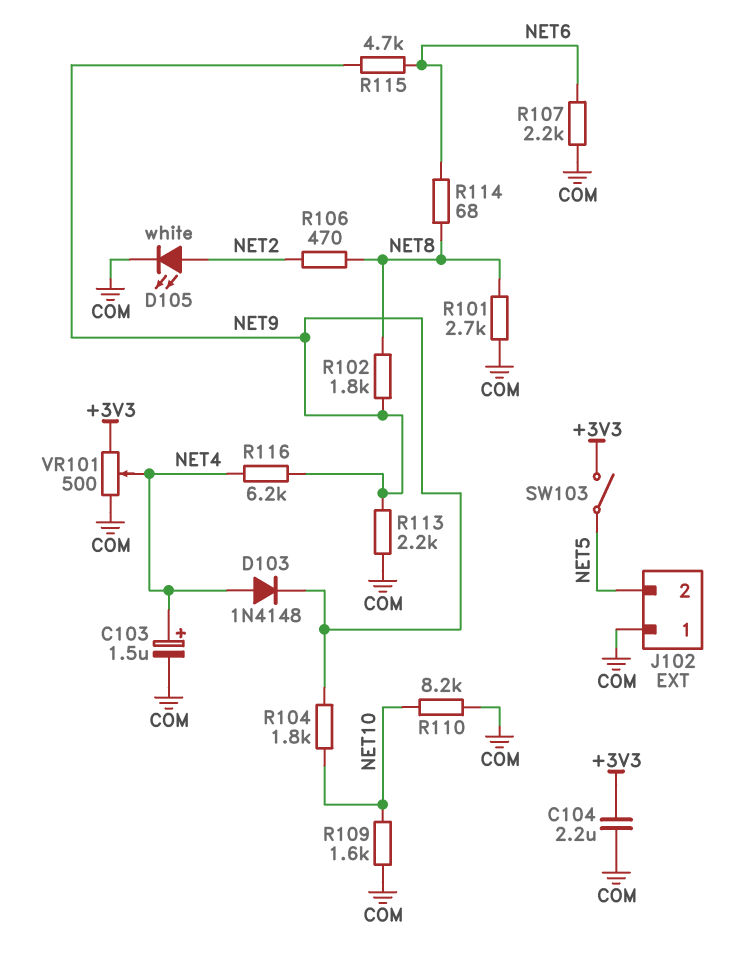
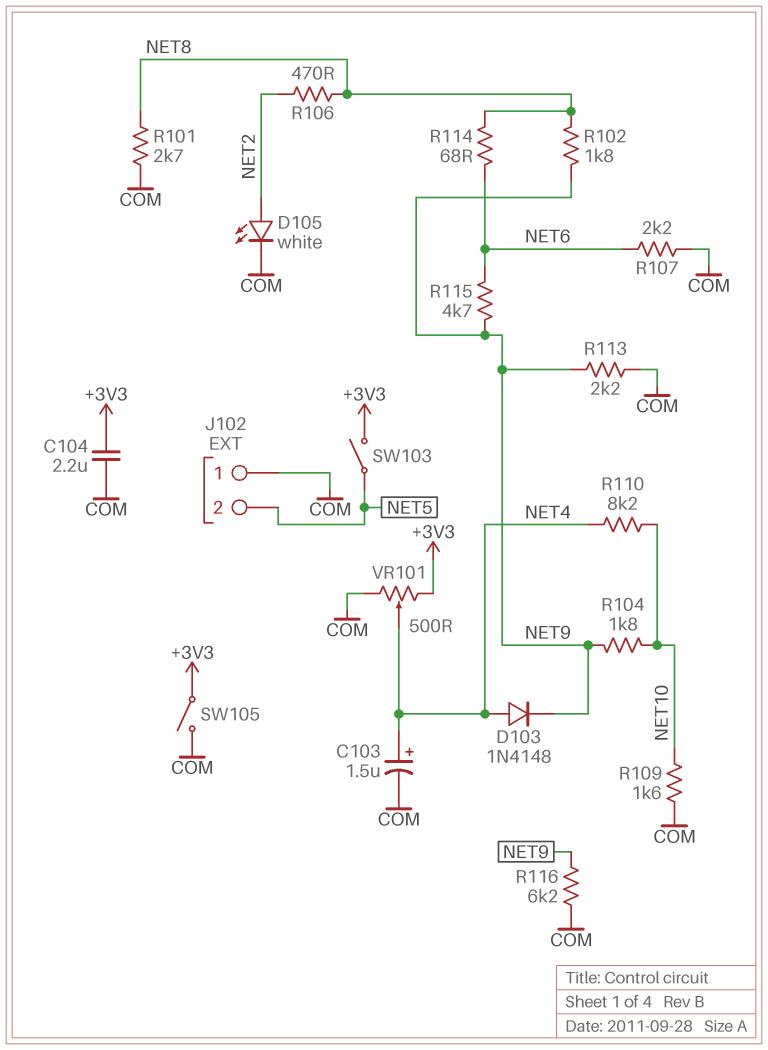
R110: 8.2k (COM, NET10) -> 8.2k (NET4, NET10)
R116: 6.2k (NET4, NET9) -> 6.2k (COM, NET9)
SW105: none -> switch (+3V3, COM)

